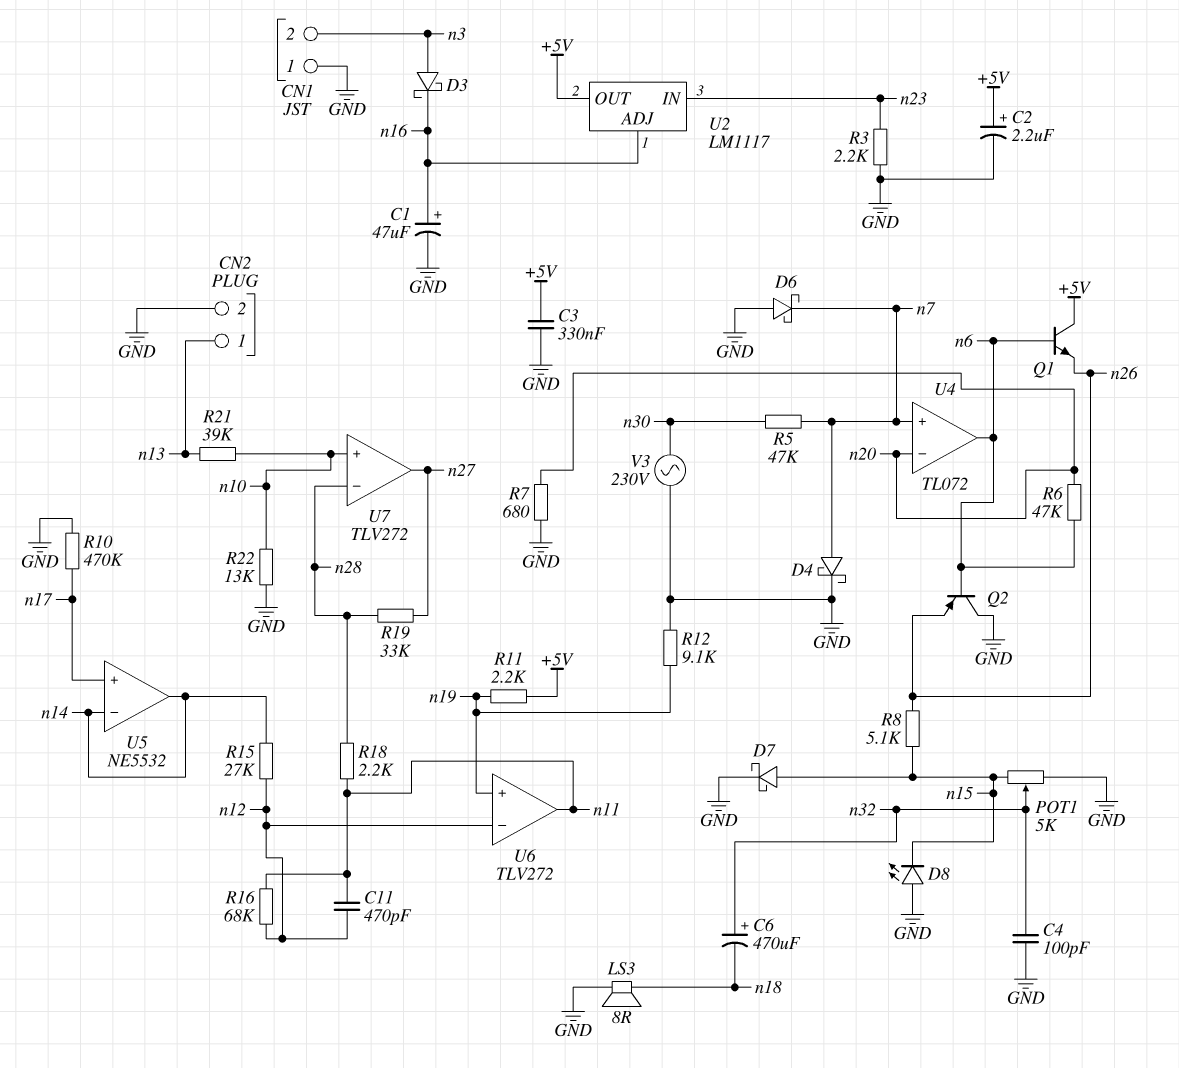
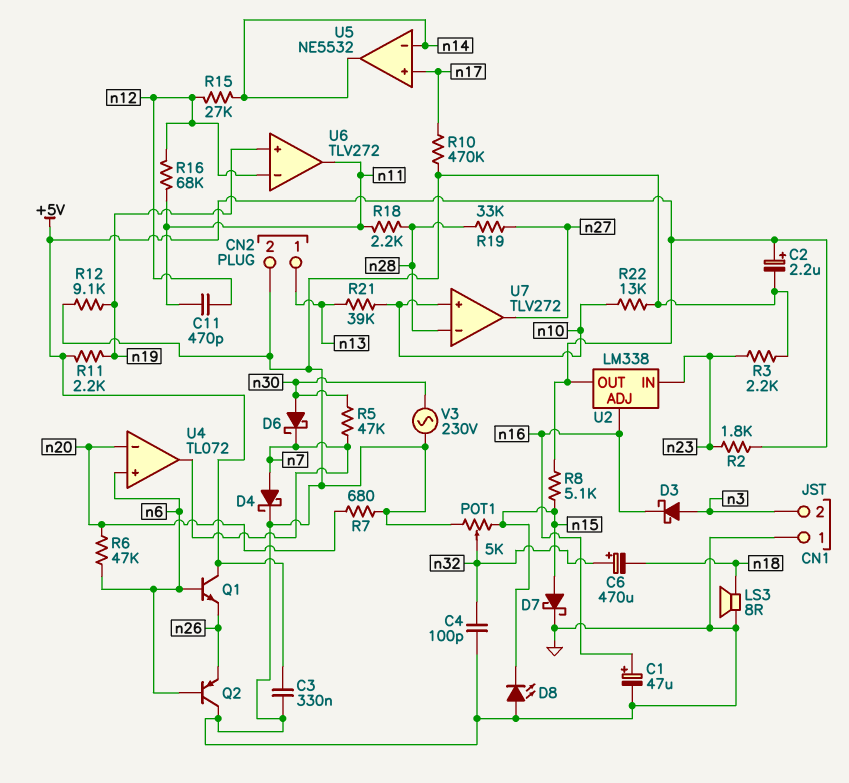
D6: schottky (A GND, K n7) -> schottky (A n30, K n7)
R2: none -> 1.8k (+5V, n23)
R8: 5.1k (n15, n26) -> 5.1k (+5V, n15)
U2: LM1117 -> LM338
U4 pin in+: n7 -> n6
U4 pin out: n6 -> n7

